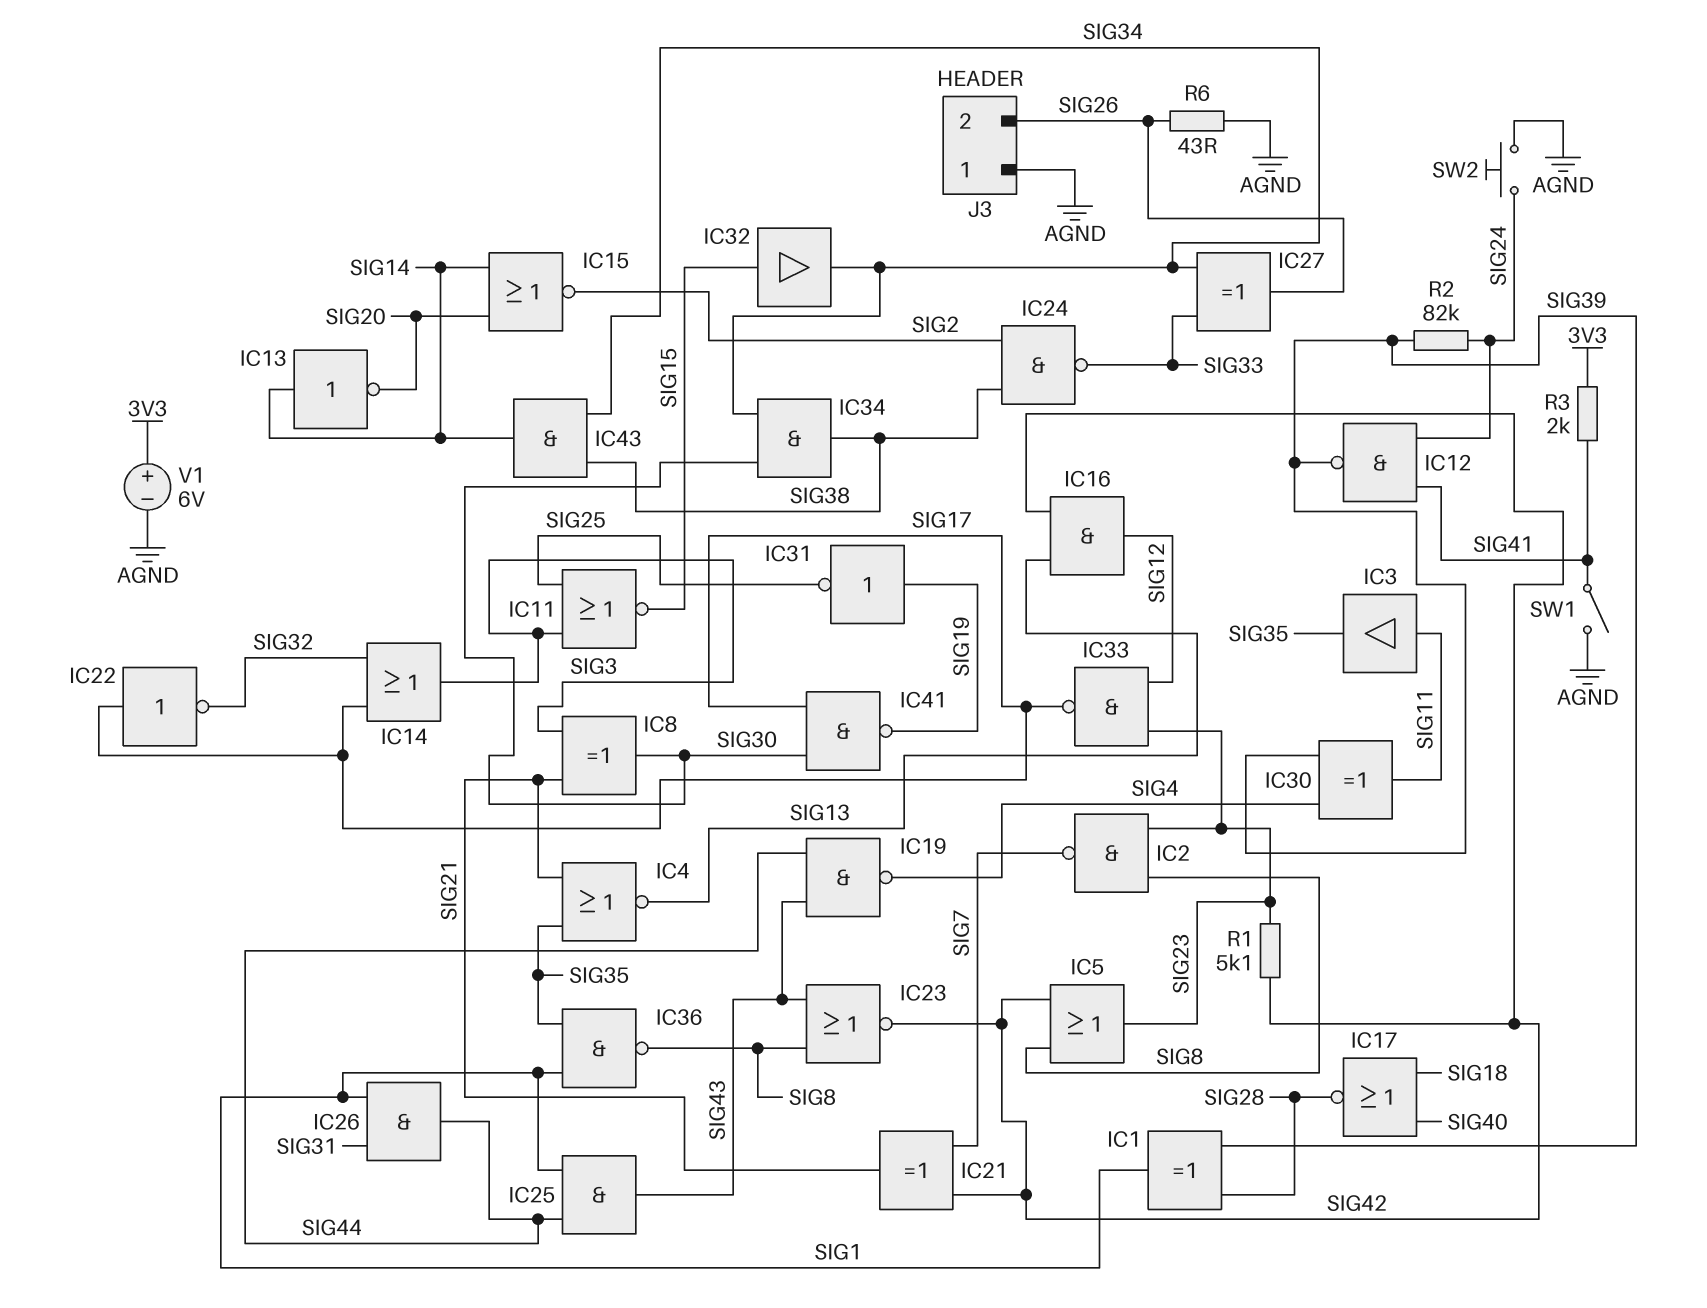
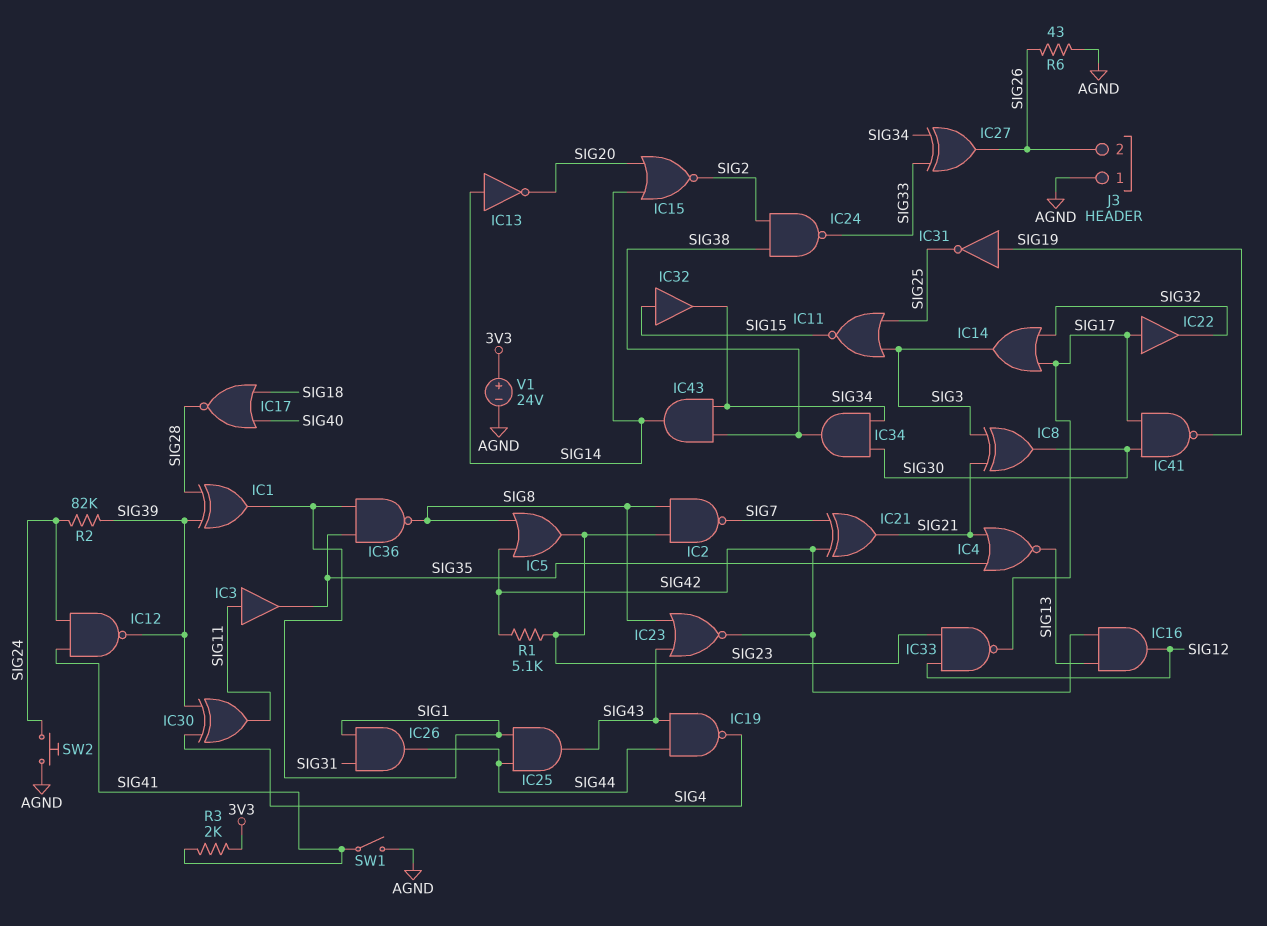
IC22: NOT (in SIG17, out SIG32) -> buffer (in SIG17, out SIG32)
V1: 6V (plus 3V3, minus AGND) -> 24V (plus 3V3, minus AGND)

